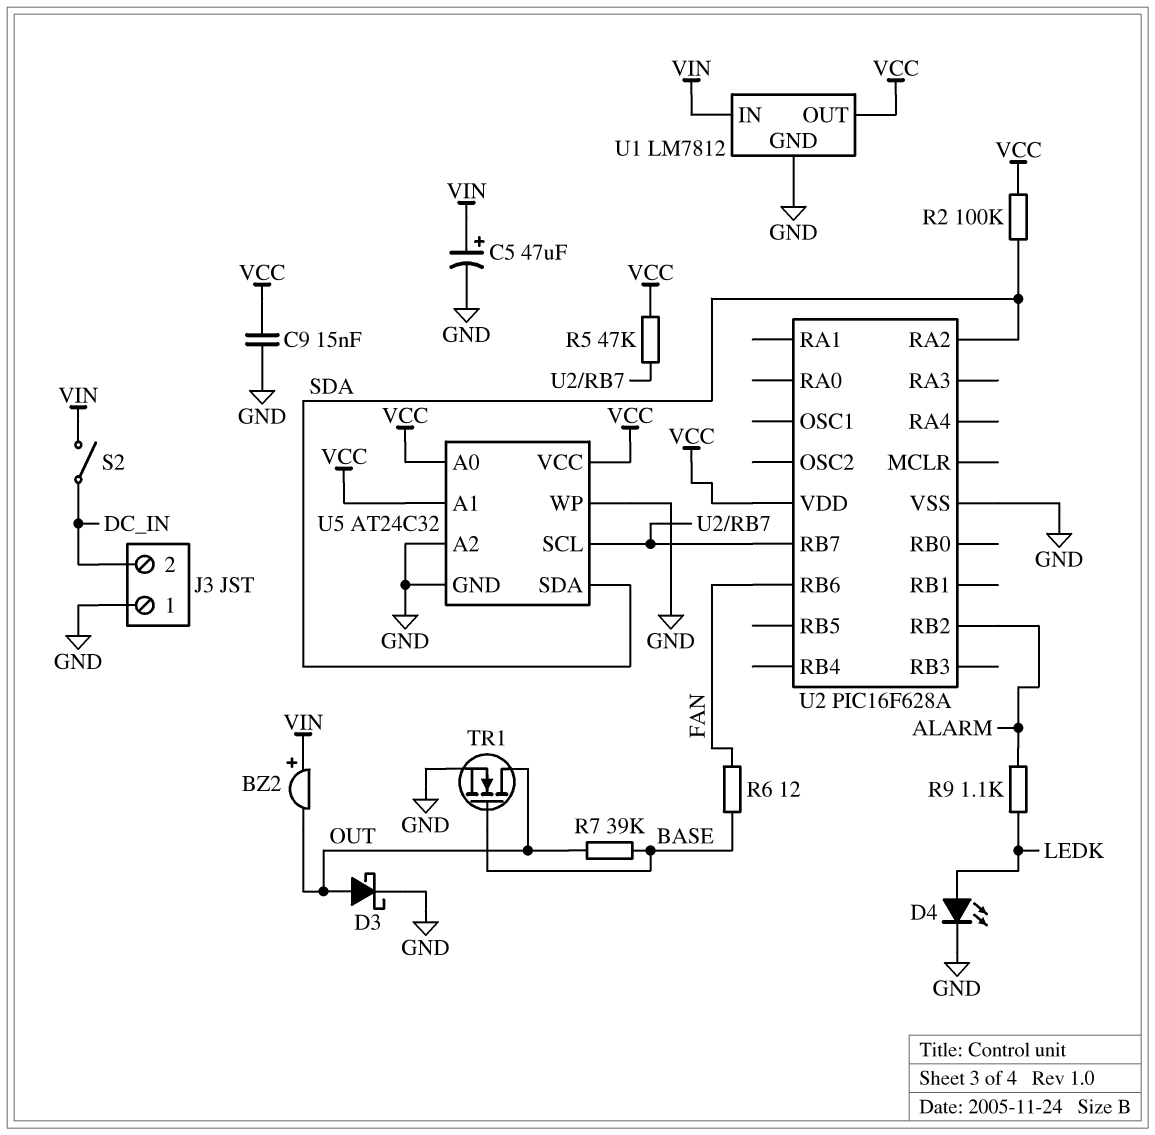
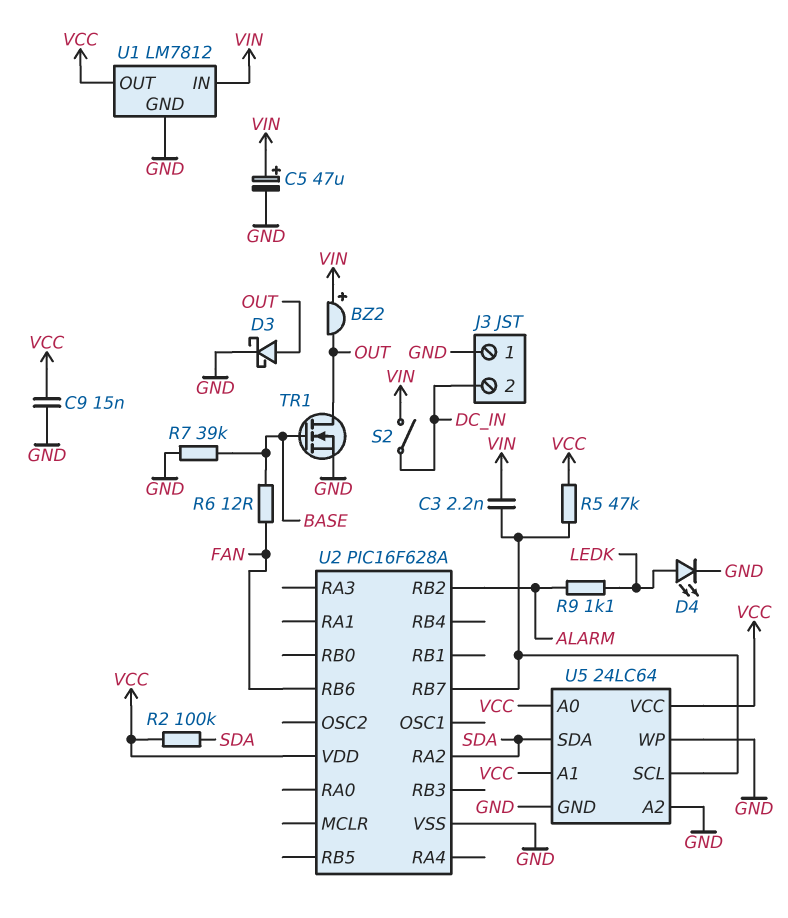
C3: none -> 2.2nF (U2/RB7, VIN)
R7: 39k (BASE, OUT) -> 39k (BASE, GND)
U5: AT24C32 -> 24LC64

